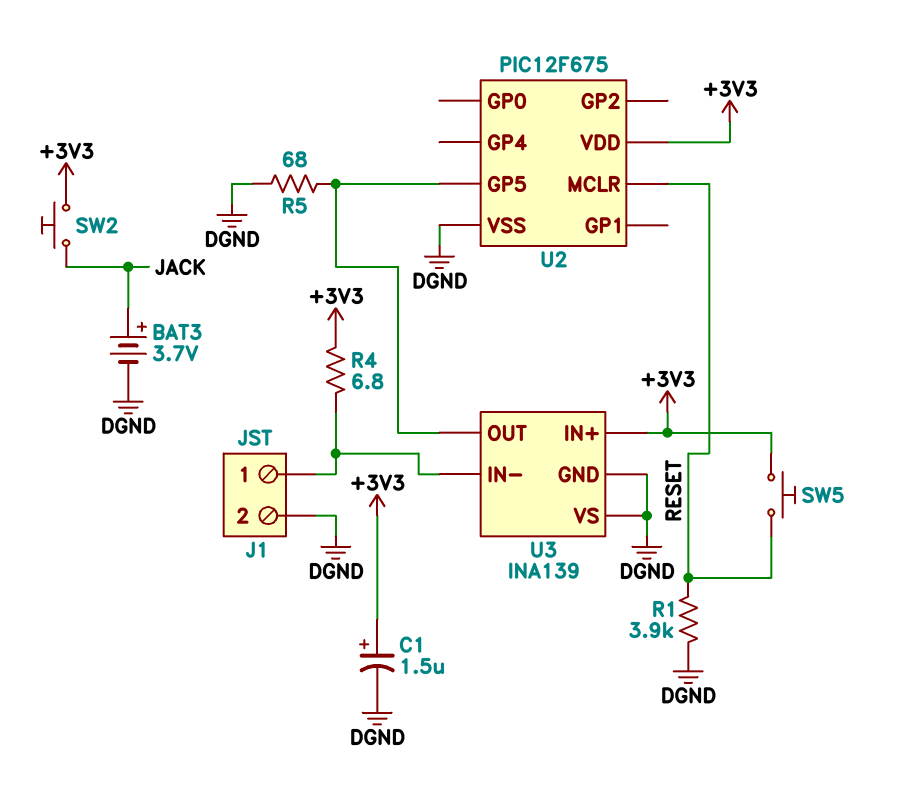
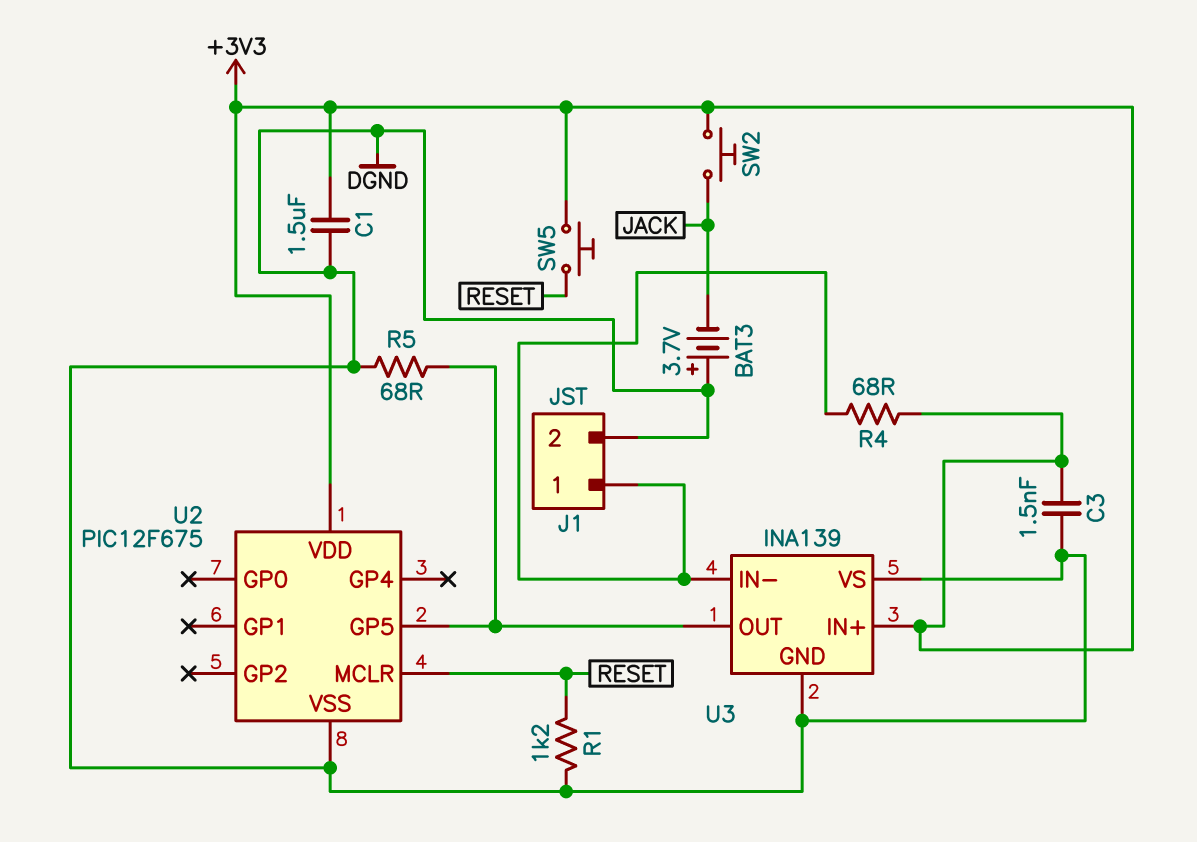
BAT3: 3.7V (plus JACK, minus DGND) -> 3.7V (plus DGND, minus JACK)
C1: 1.5uF (plus +3V3, minus DGND) -> 1.5uF (+3V3, DGND)
C3: none -> 1.5nF (+3V3, DGND)
R1: 3.9k (DGND, RESET) -> 1.2k (DGND, RESET)
R4: 6.8 (+3V3, J1/1) -> 68 (+3V3, J1/1)

